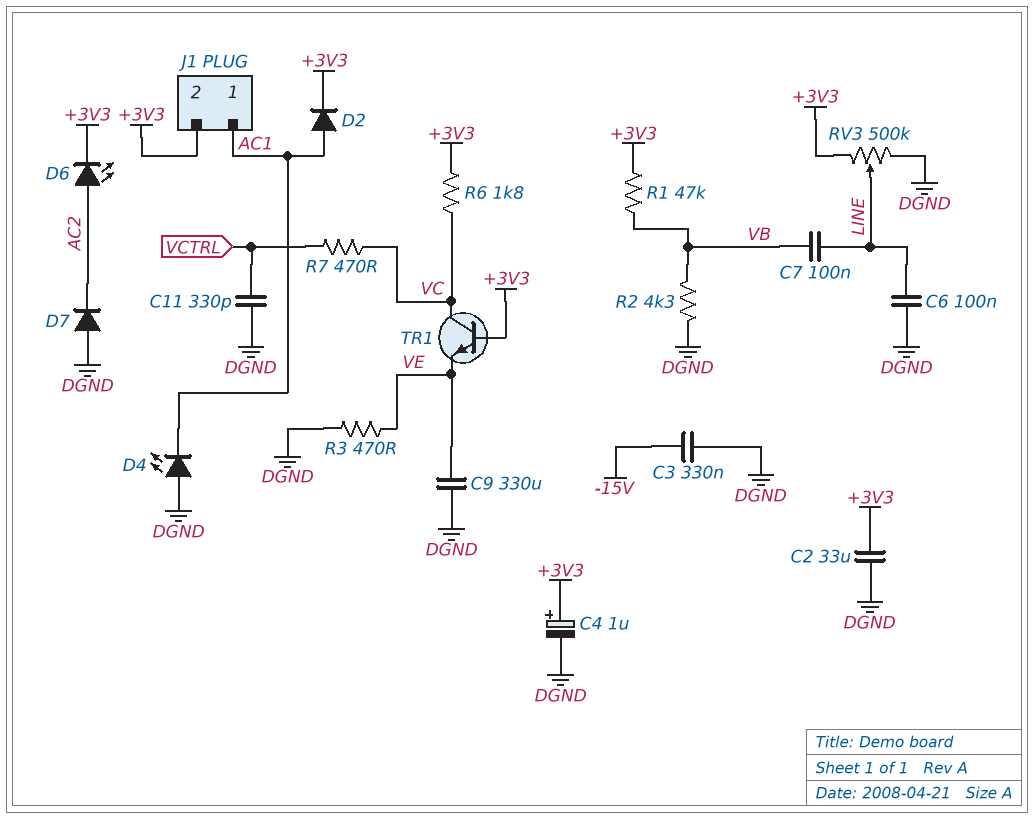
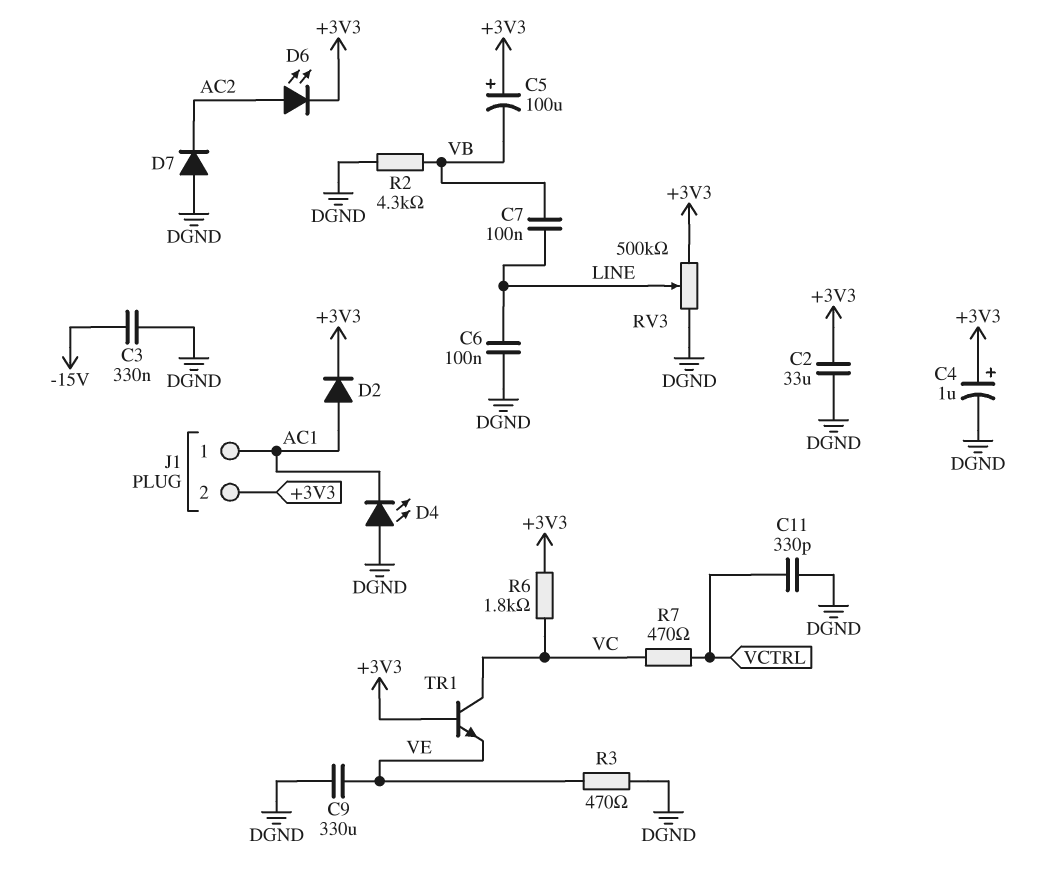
C5: none -> 100uF (plus +3V3, minus VB)
R1: 47k (+3V3, VB) -> none

